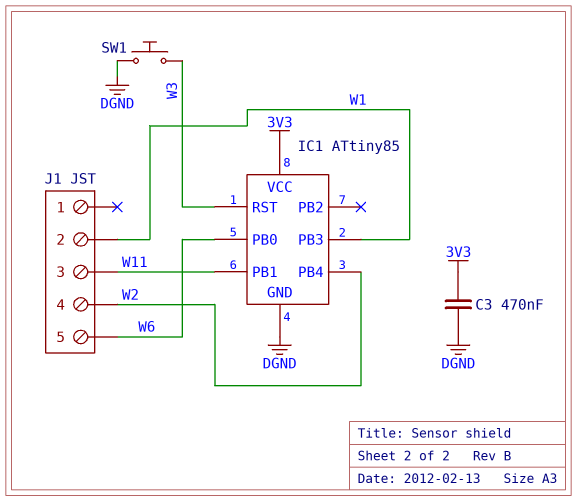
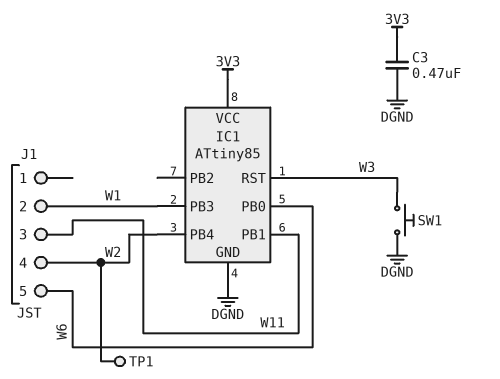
TP1: none -> test point (W2)

